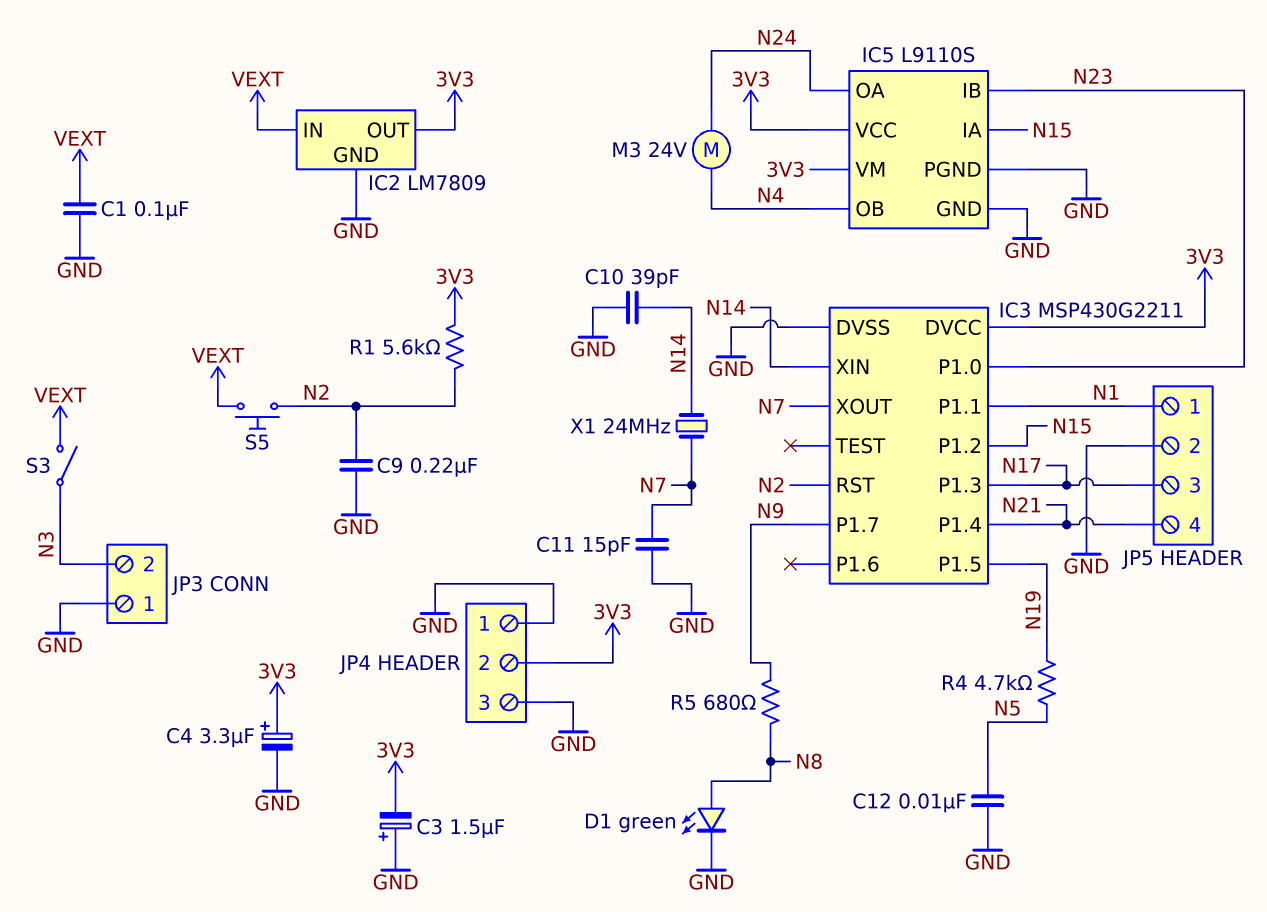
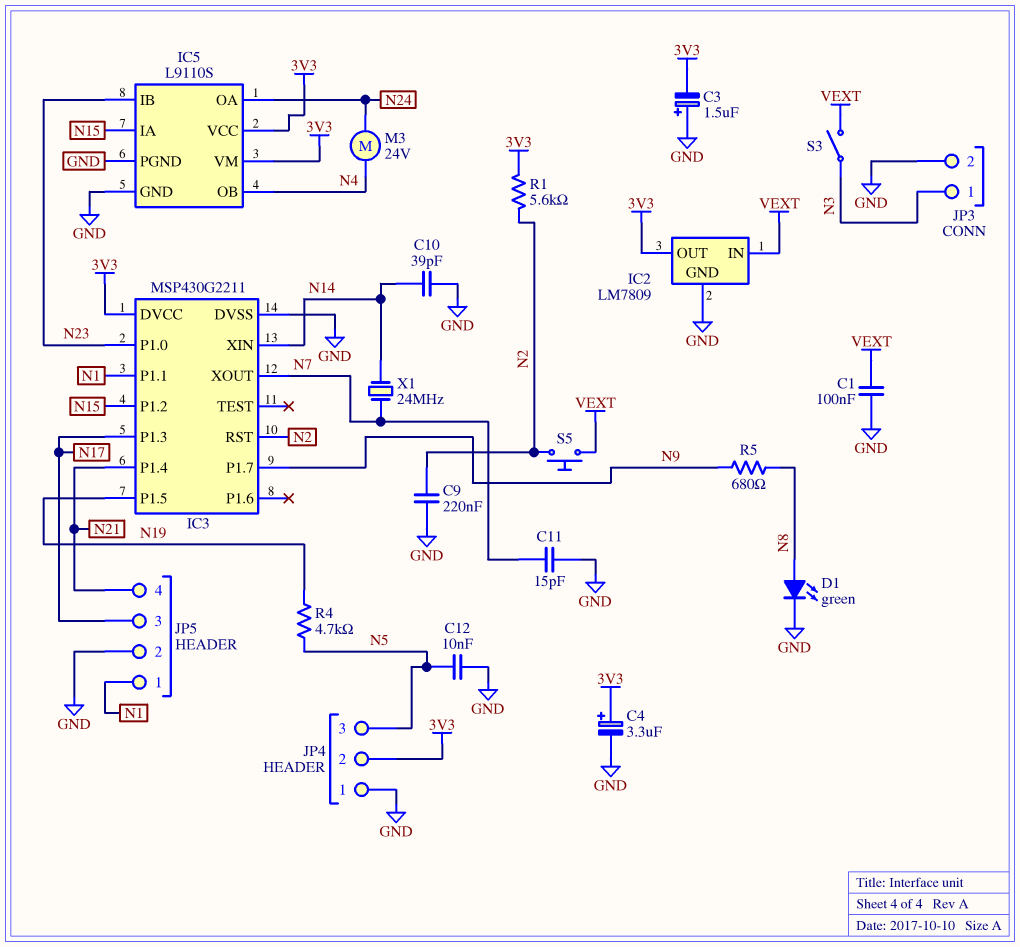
JP3 pin 1: GND -> N3
JP3 pin 2: N3 -> GND
JP4 pin 3: GND -> N5

